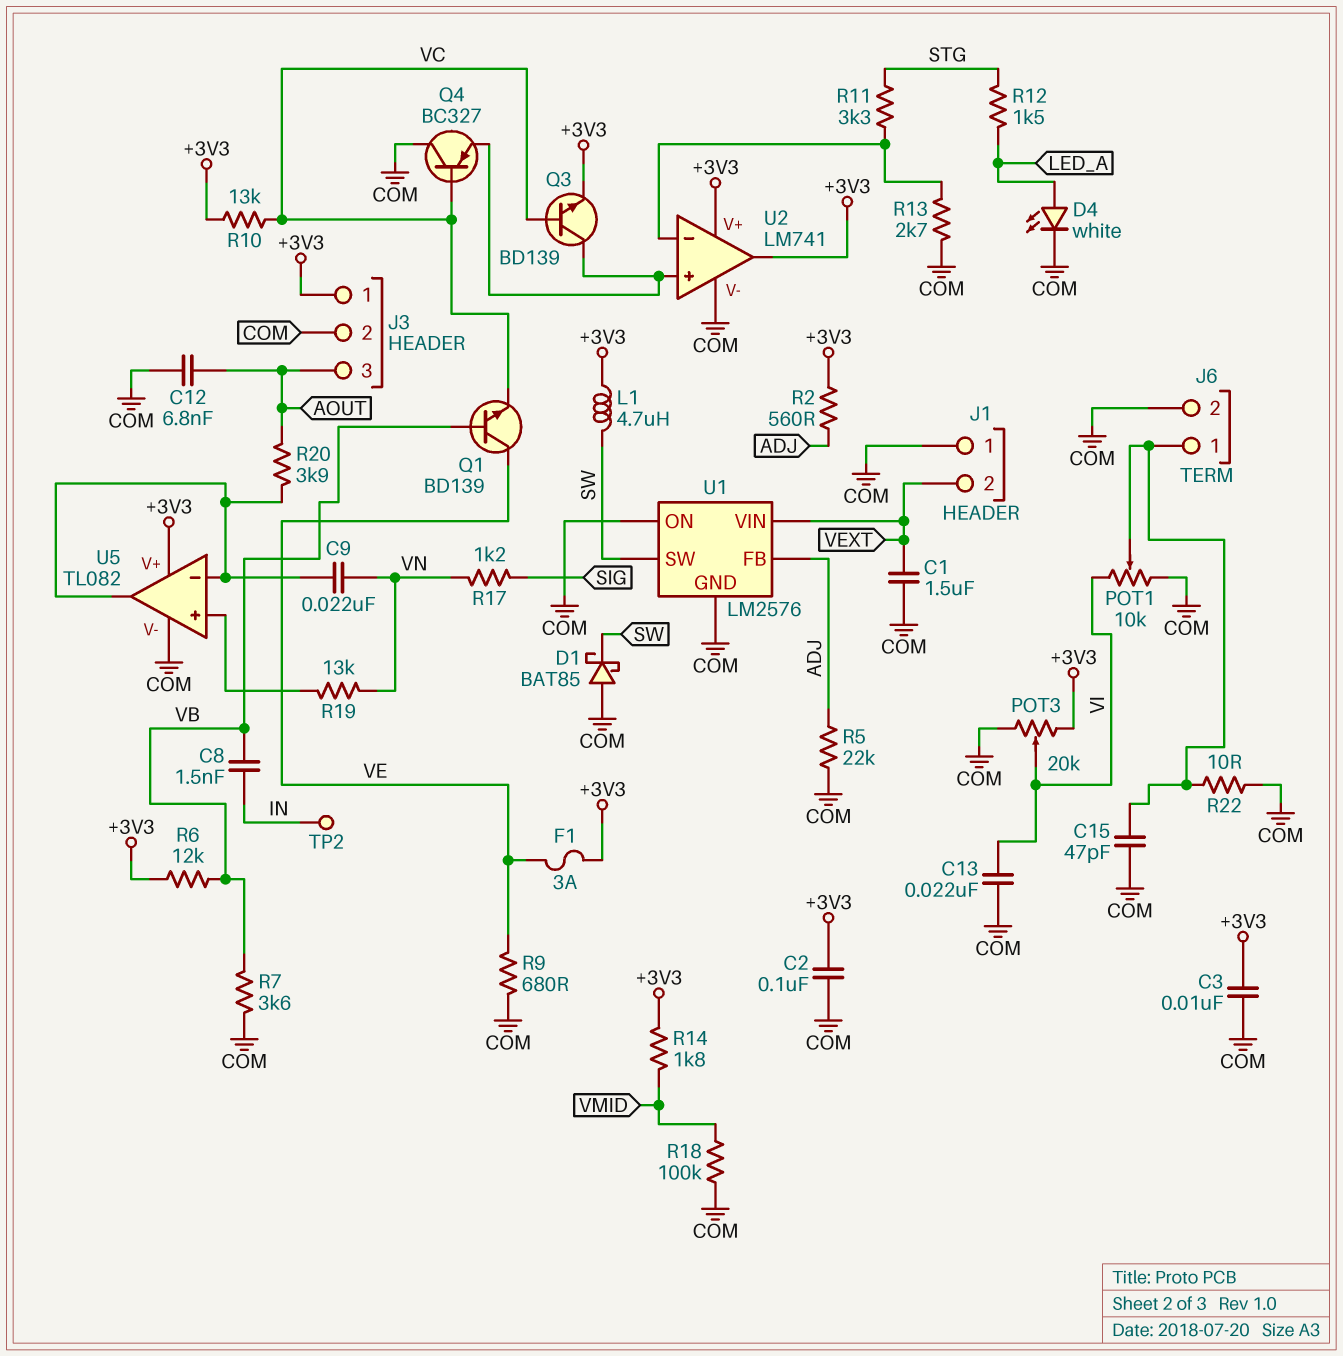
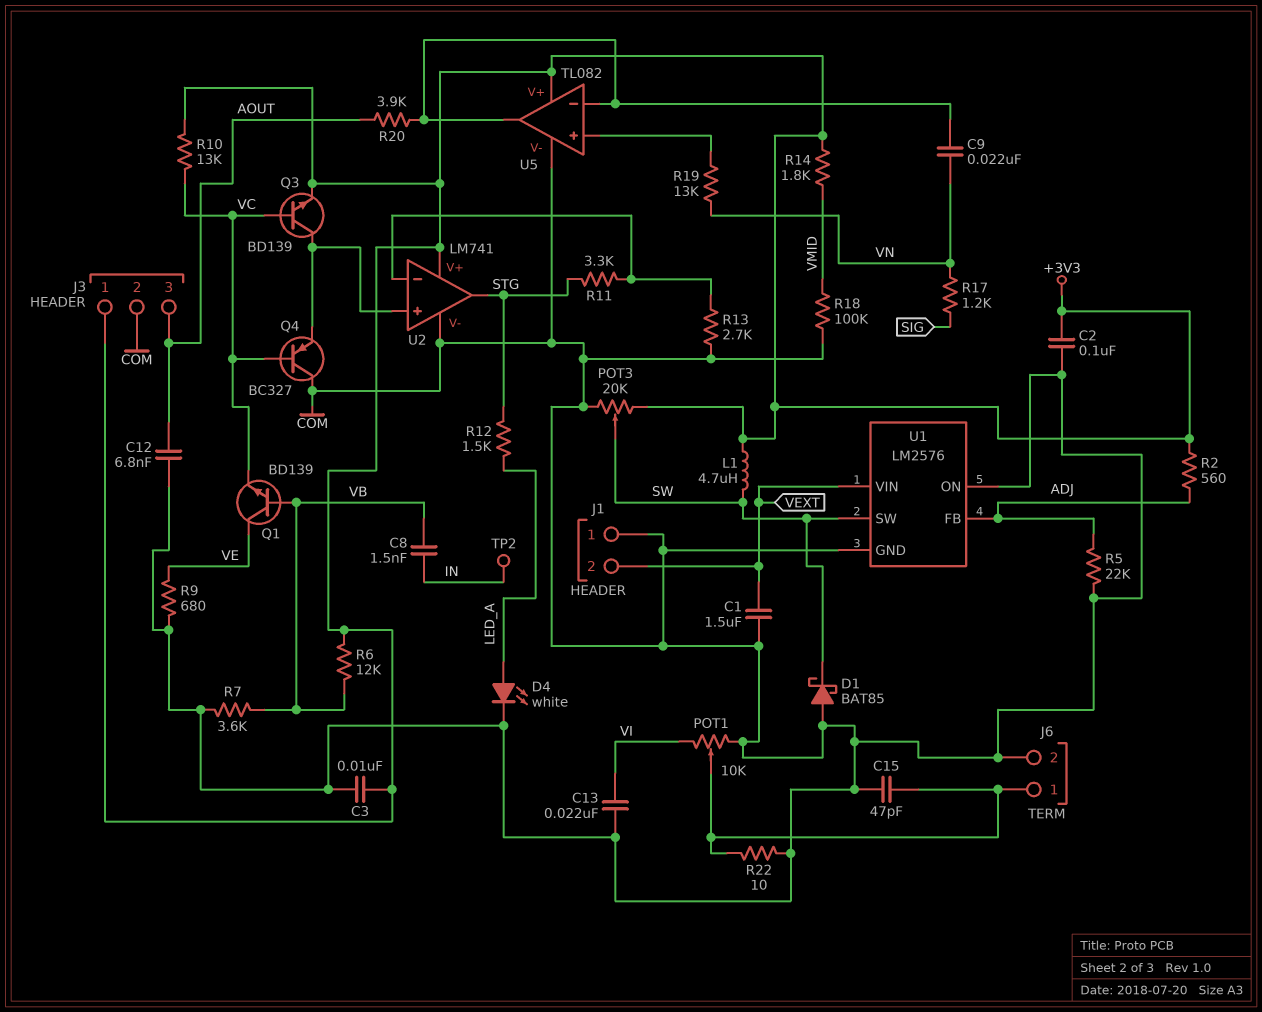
F1: 3A (+3V3, VE) -> none
POT3: 20k (+3V3, COM, wiper VI) -> 20k (+3V3, COM, wiper SW)
U2 pin out: +3V3 -> STG

